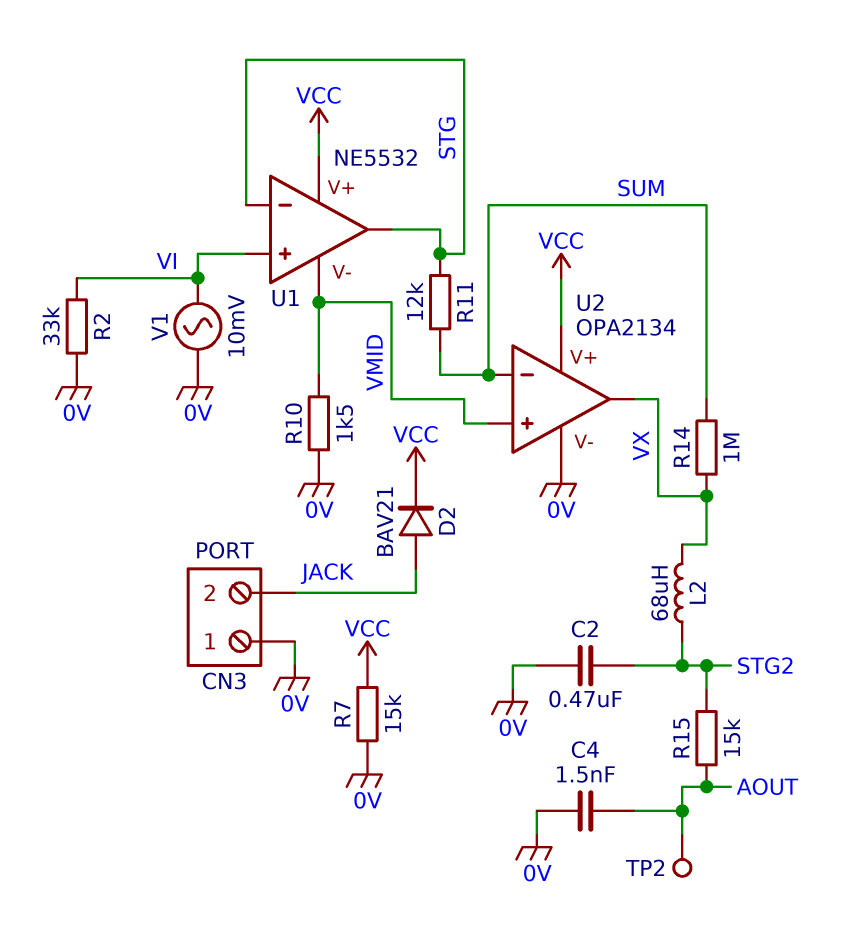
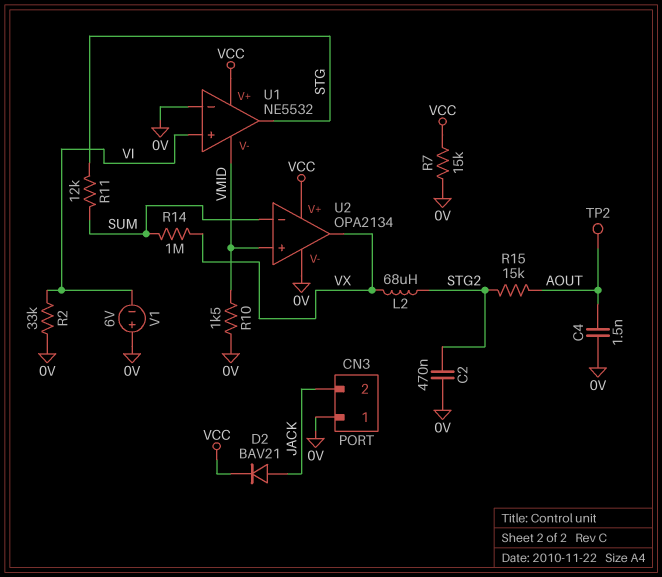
U1 pin in-: STG -> 0V
V1: AC 10mV (0V, VI) -> 6V (plus 0V, minus VI)

